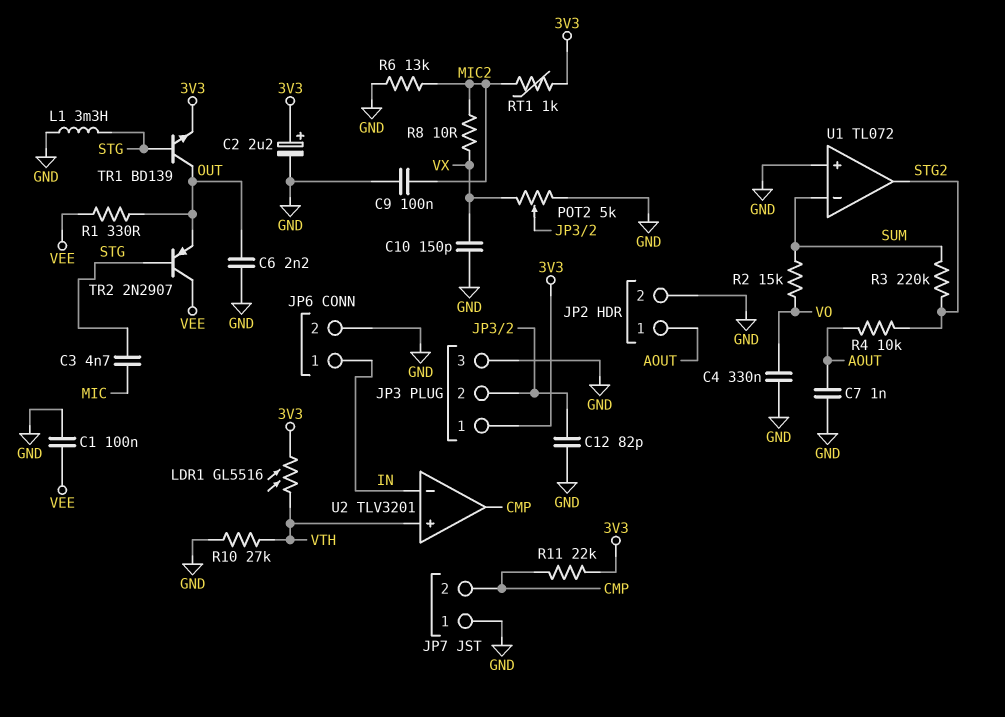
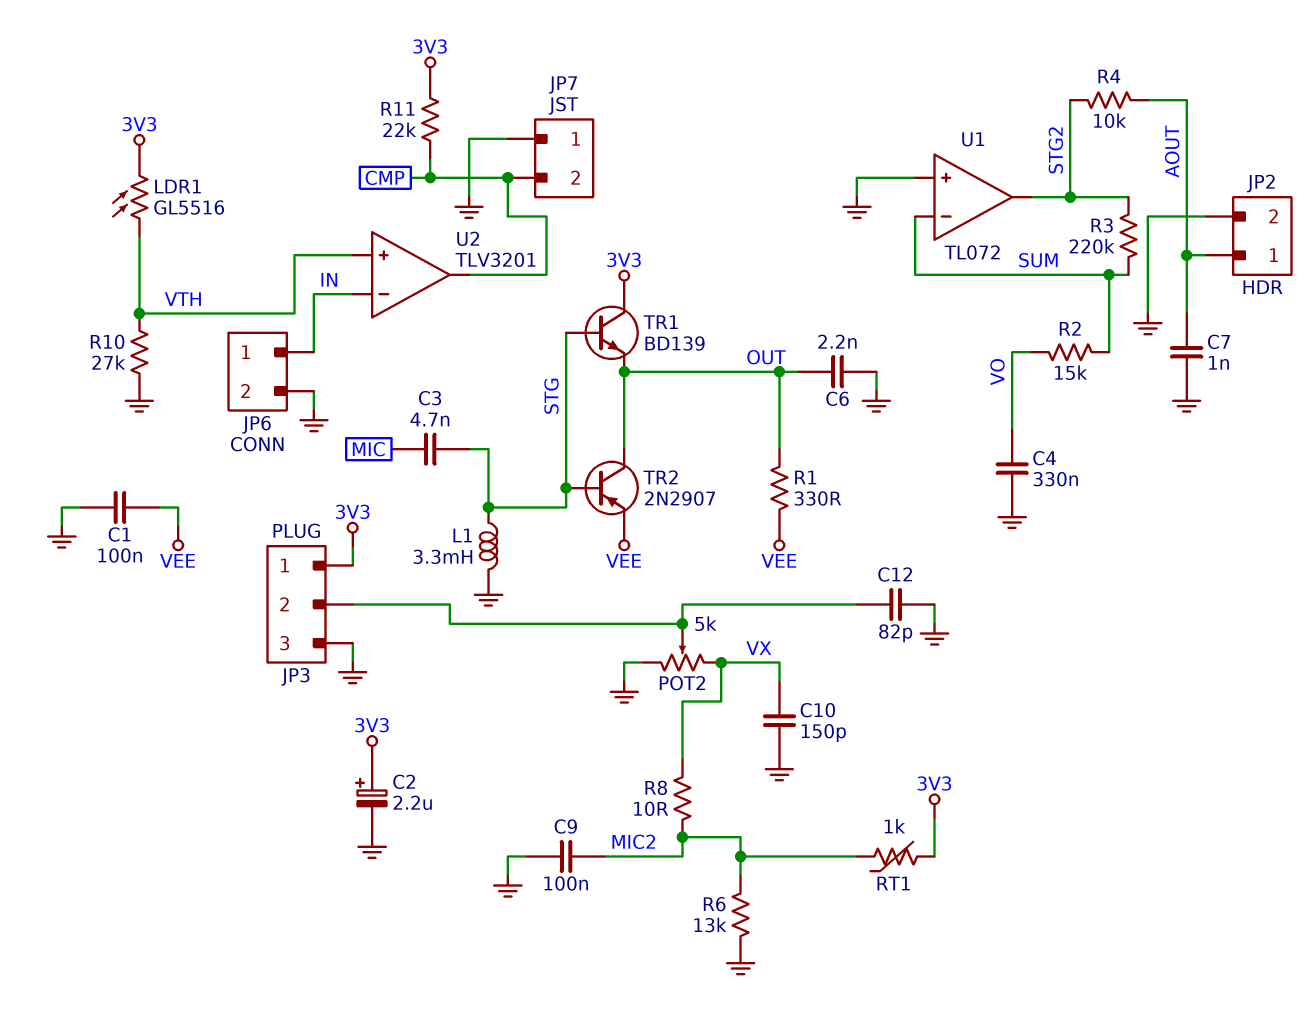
TR1: NPN BD139 (B STG, C OUT, E 3V3) -> NPN BD139 (B STG, C 3V3, E OUT)
TR2: PNP 2N2907 (B STG, C VEE, E OUT) -> PNP 2N2907 (B STG, C OUT, E VEE)

